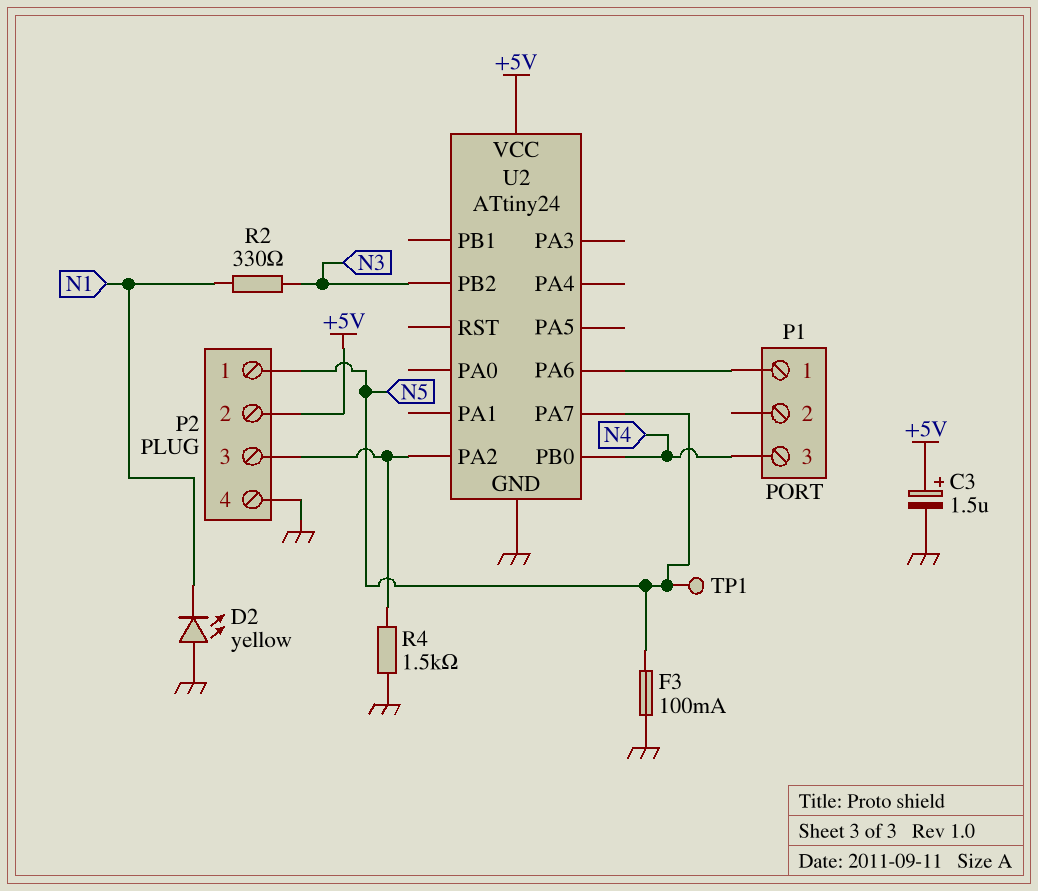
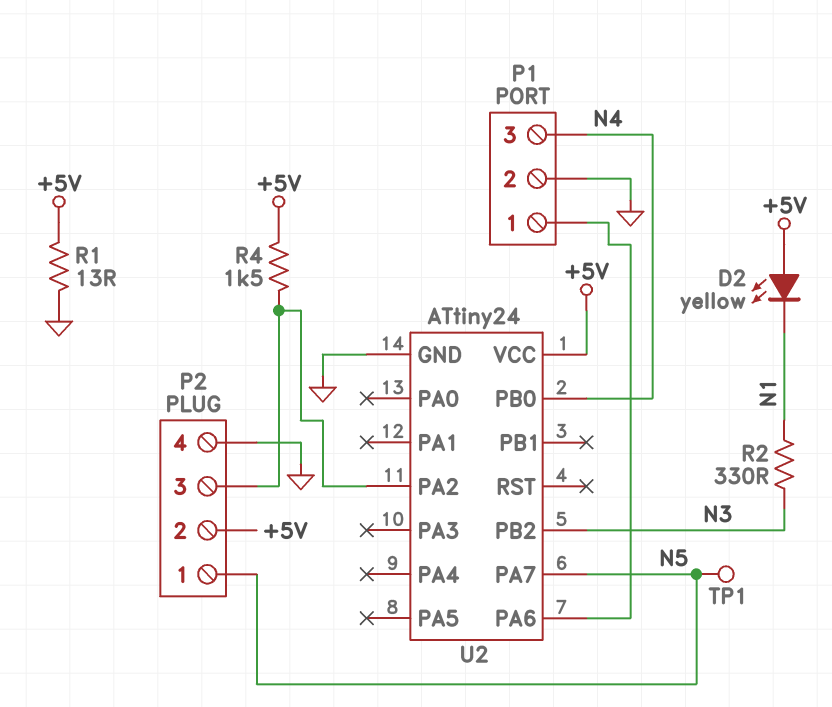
C3: 1.5uF (plus +5V, minus GND) -> none
D2: LED yellow (A GND, K N1) -> LED yellow (A +5V, K N1)
F3: 100mA (GND, N5) -> none
P1 pin 2: none -> GND
R1: none -> 13 (+5V, GND)
R4: 1.5k (GND, P2/3) -> 1.5k (+5V, P2/3)

